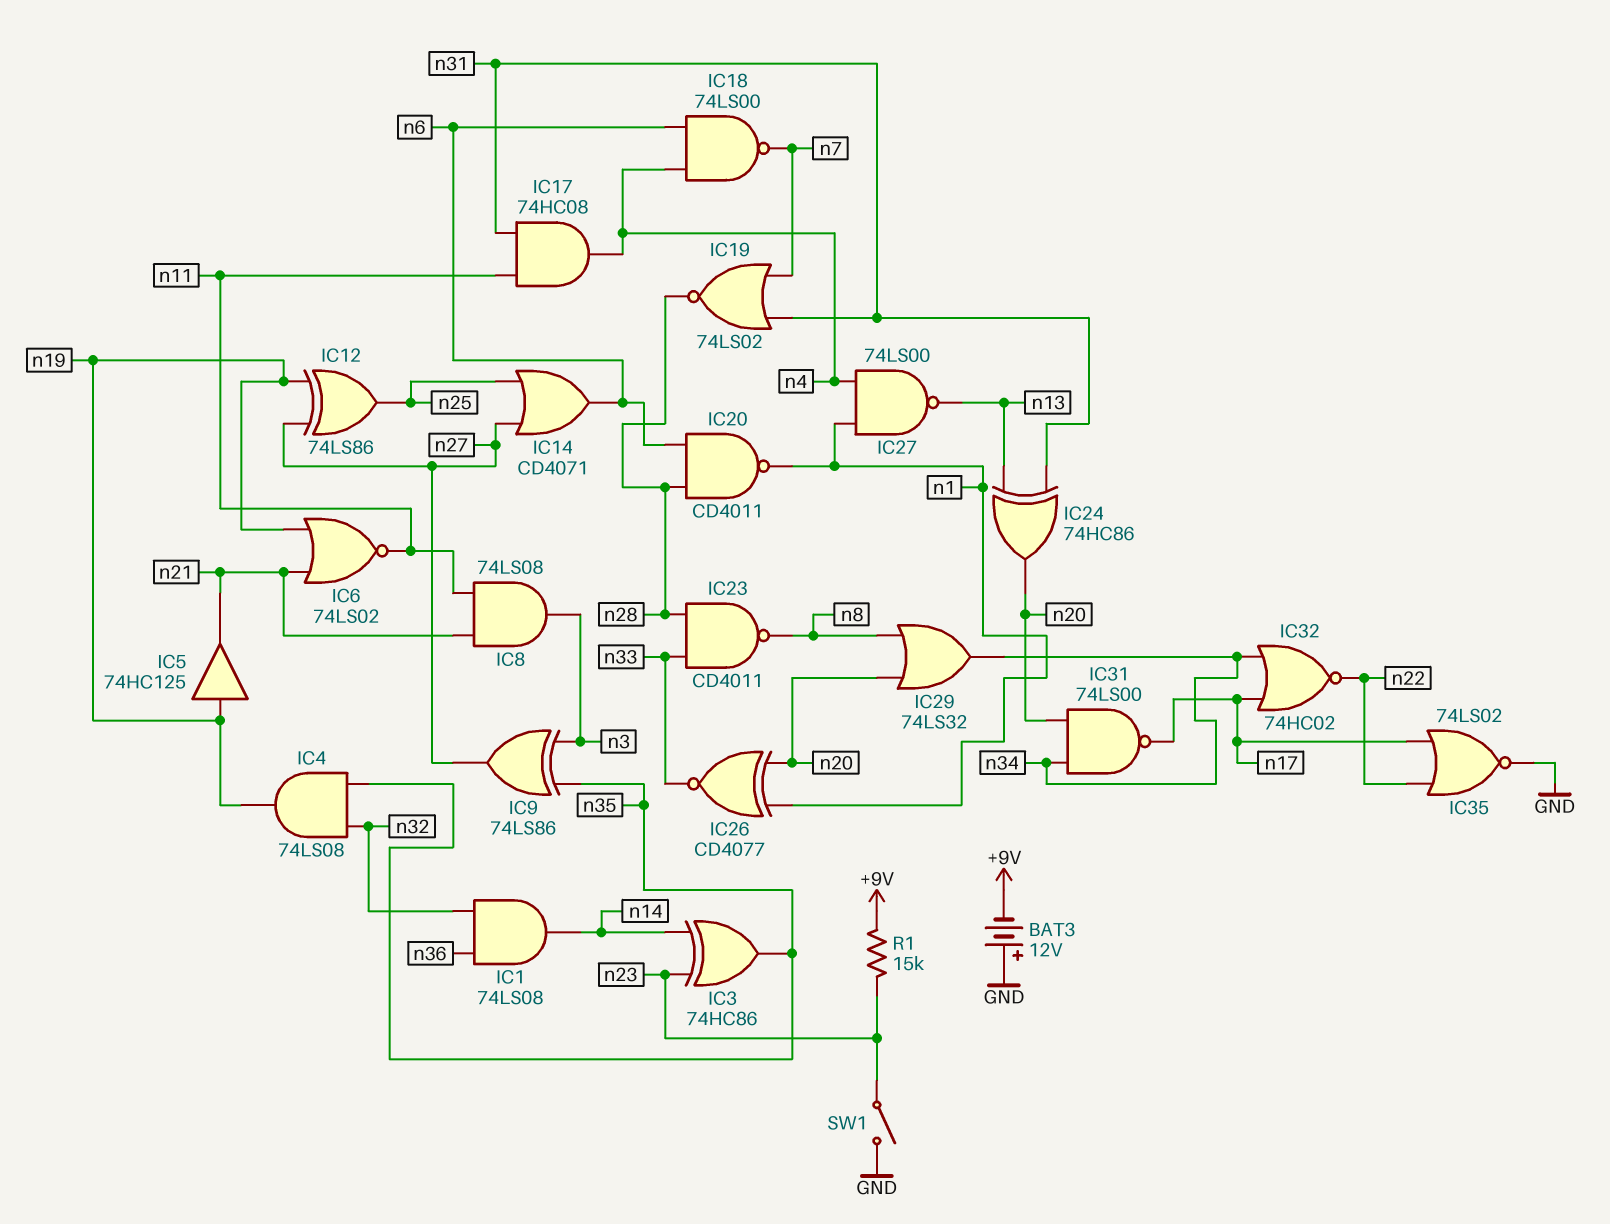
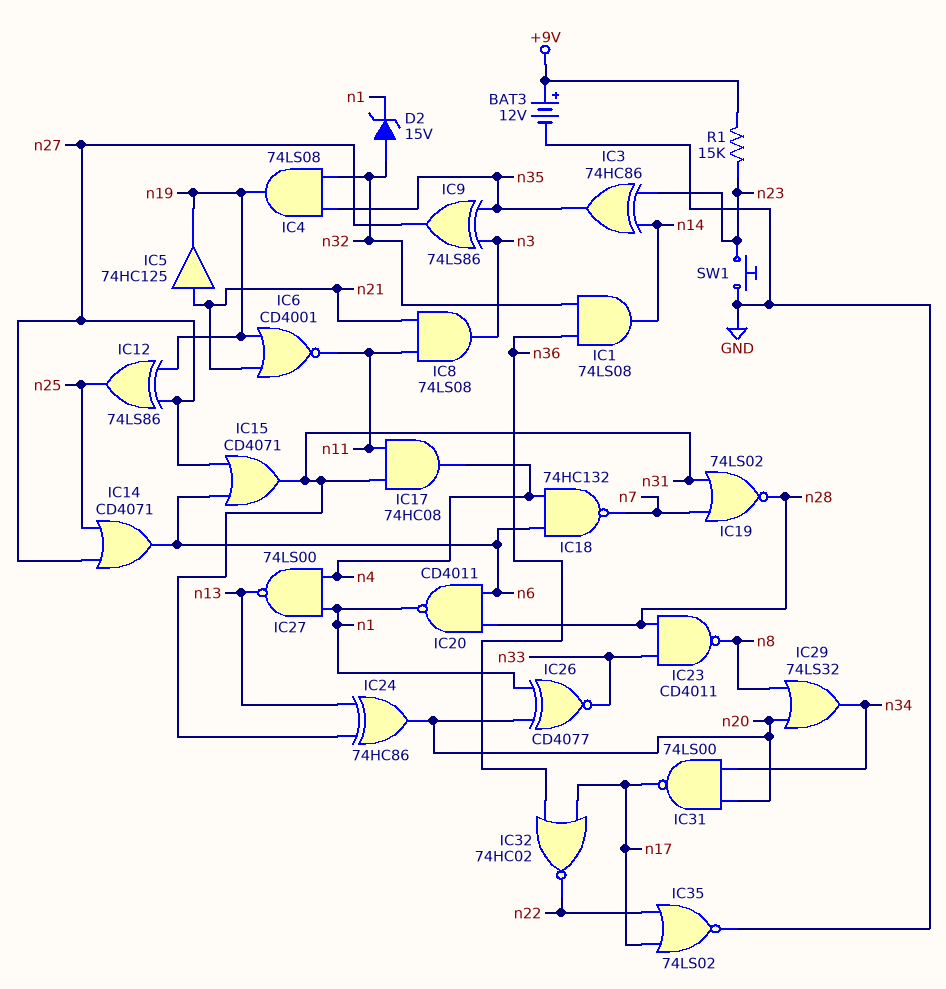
BAT3: 12V (plus GND, minus +9V) -> 12V (plus +9V, minus GND)
D2: none -> zener 15V (A n32, K n1)
IC5: buffer 74HC125 (in n19, out n21) -> buffer 74HC125 (in n21, out n19)
IC6: NOR 74LS02 (in n19, in n21, out n11) -> NOR CD4001 (in n19, in n21, out n11)
IC15: none -> OR CD4071 (in n6, in n27, out n31)
IC18: NAND 74LS00 (in n4, in n6, out n7) -> NAND 74HC132 (in n4, in n6, out n7)
IC32: NOR 74HC02 (in n17, in n34, out n22) -> NOR 74HC02 (in n17, in n36, out n22)
SW1: switch (GND, n23) -> button (GND, n23)

